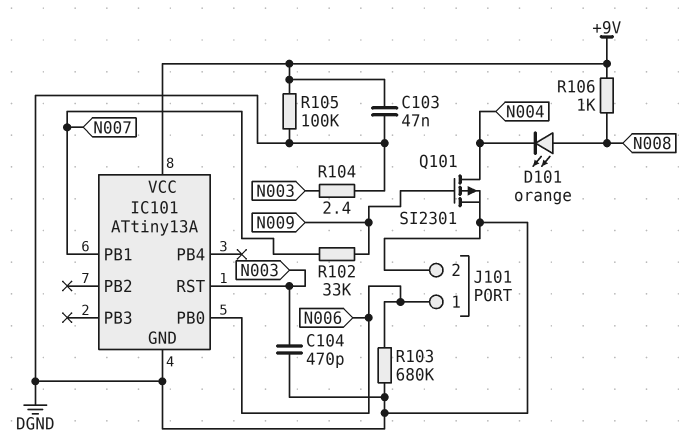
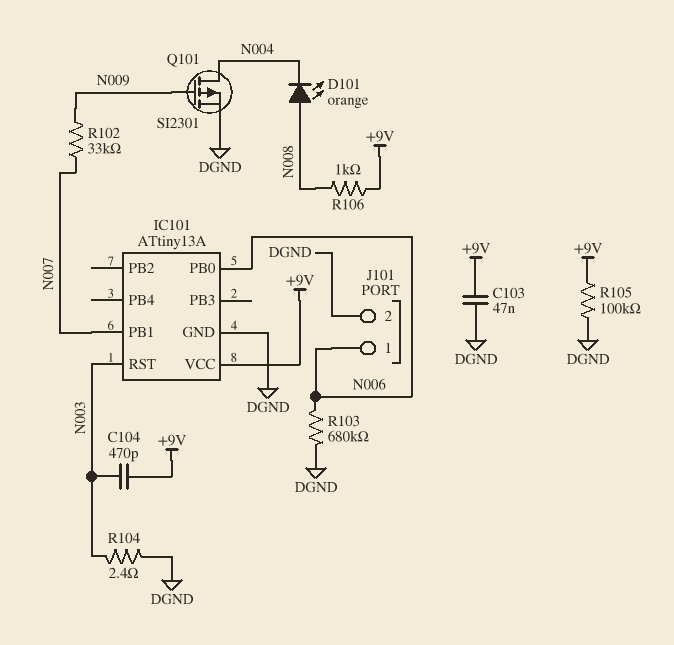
C104: 470pF (DGND, N003) -> 470pF (+9V, N003)

